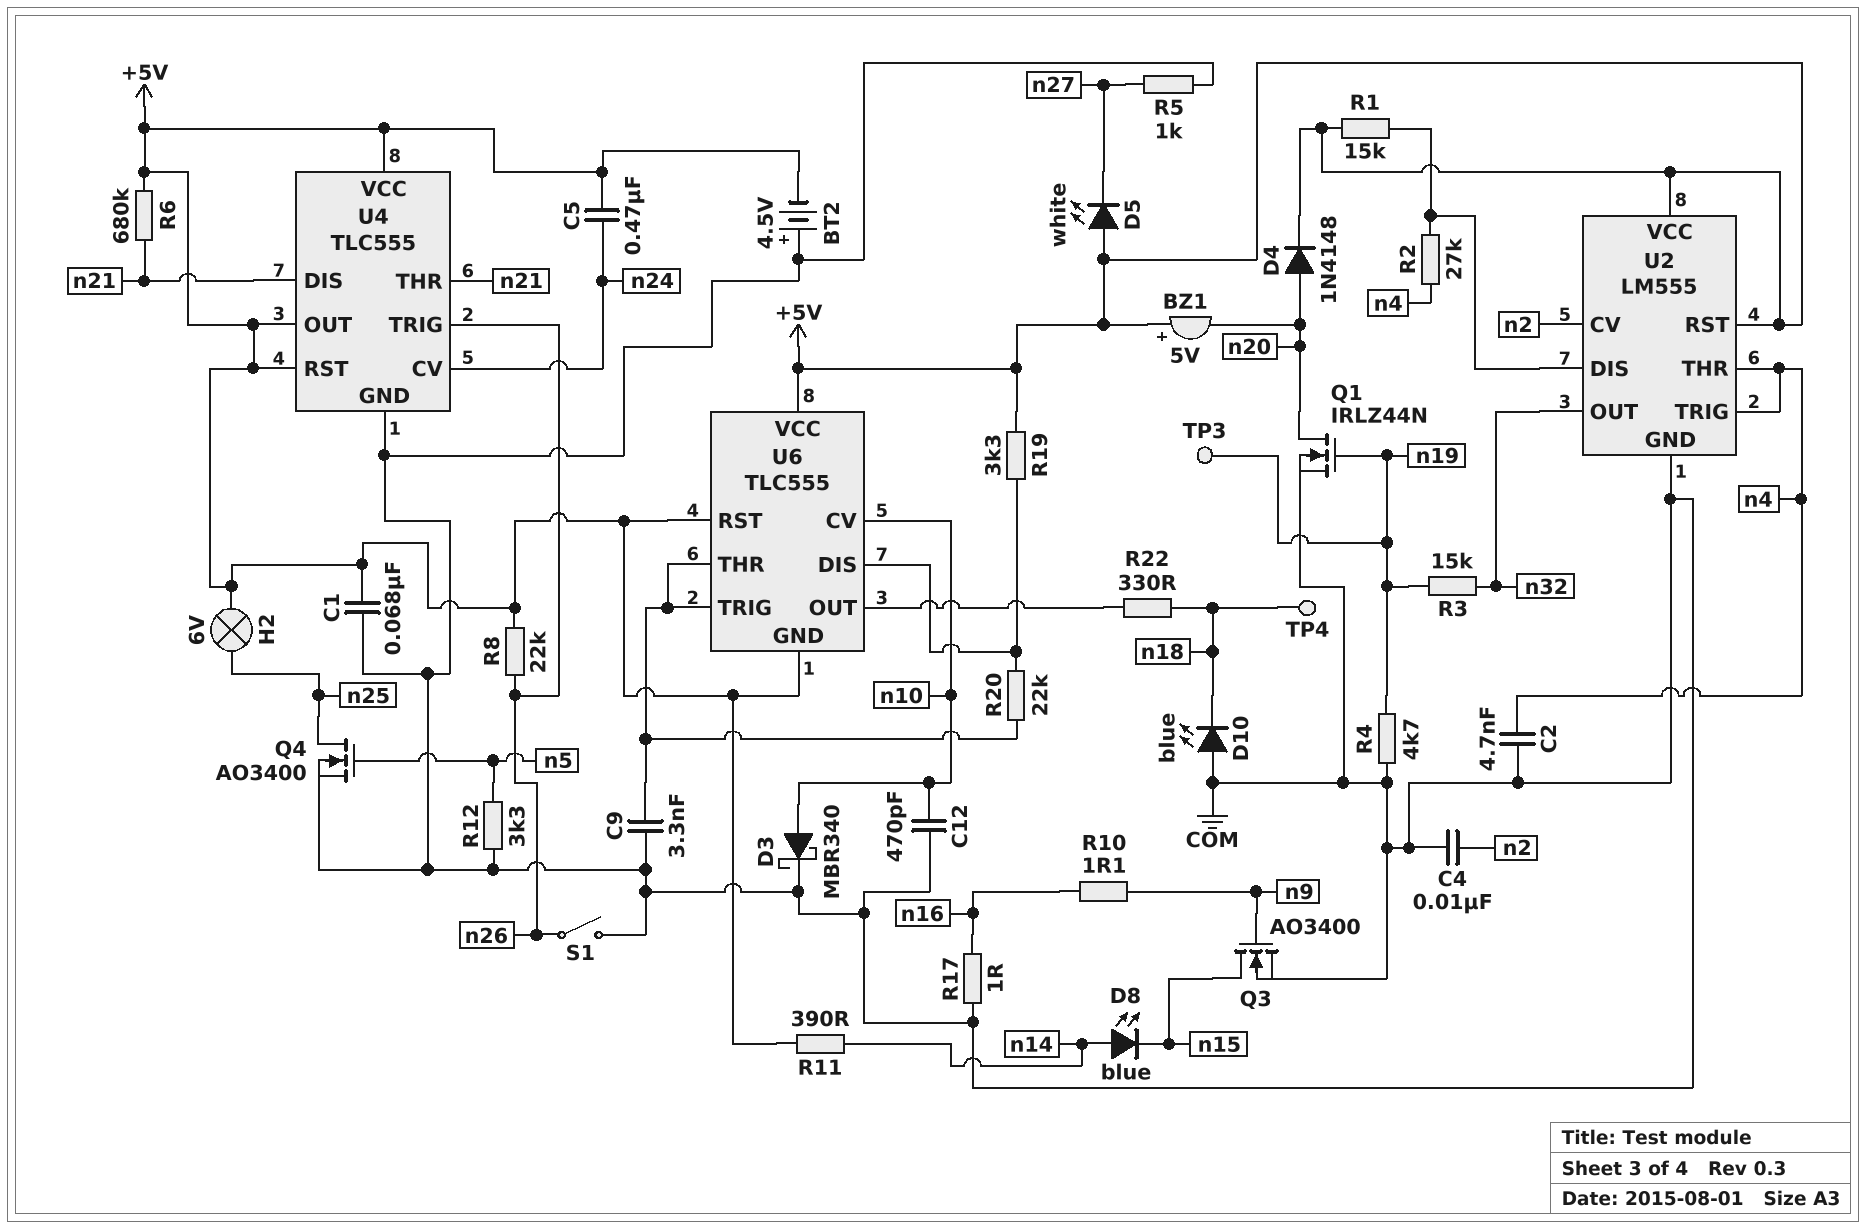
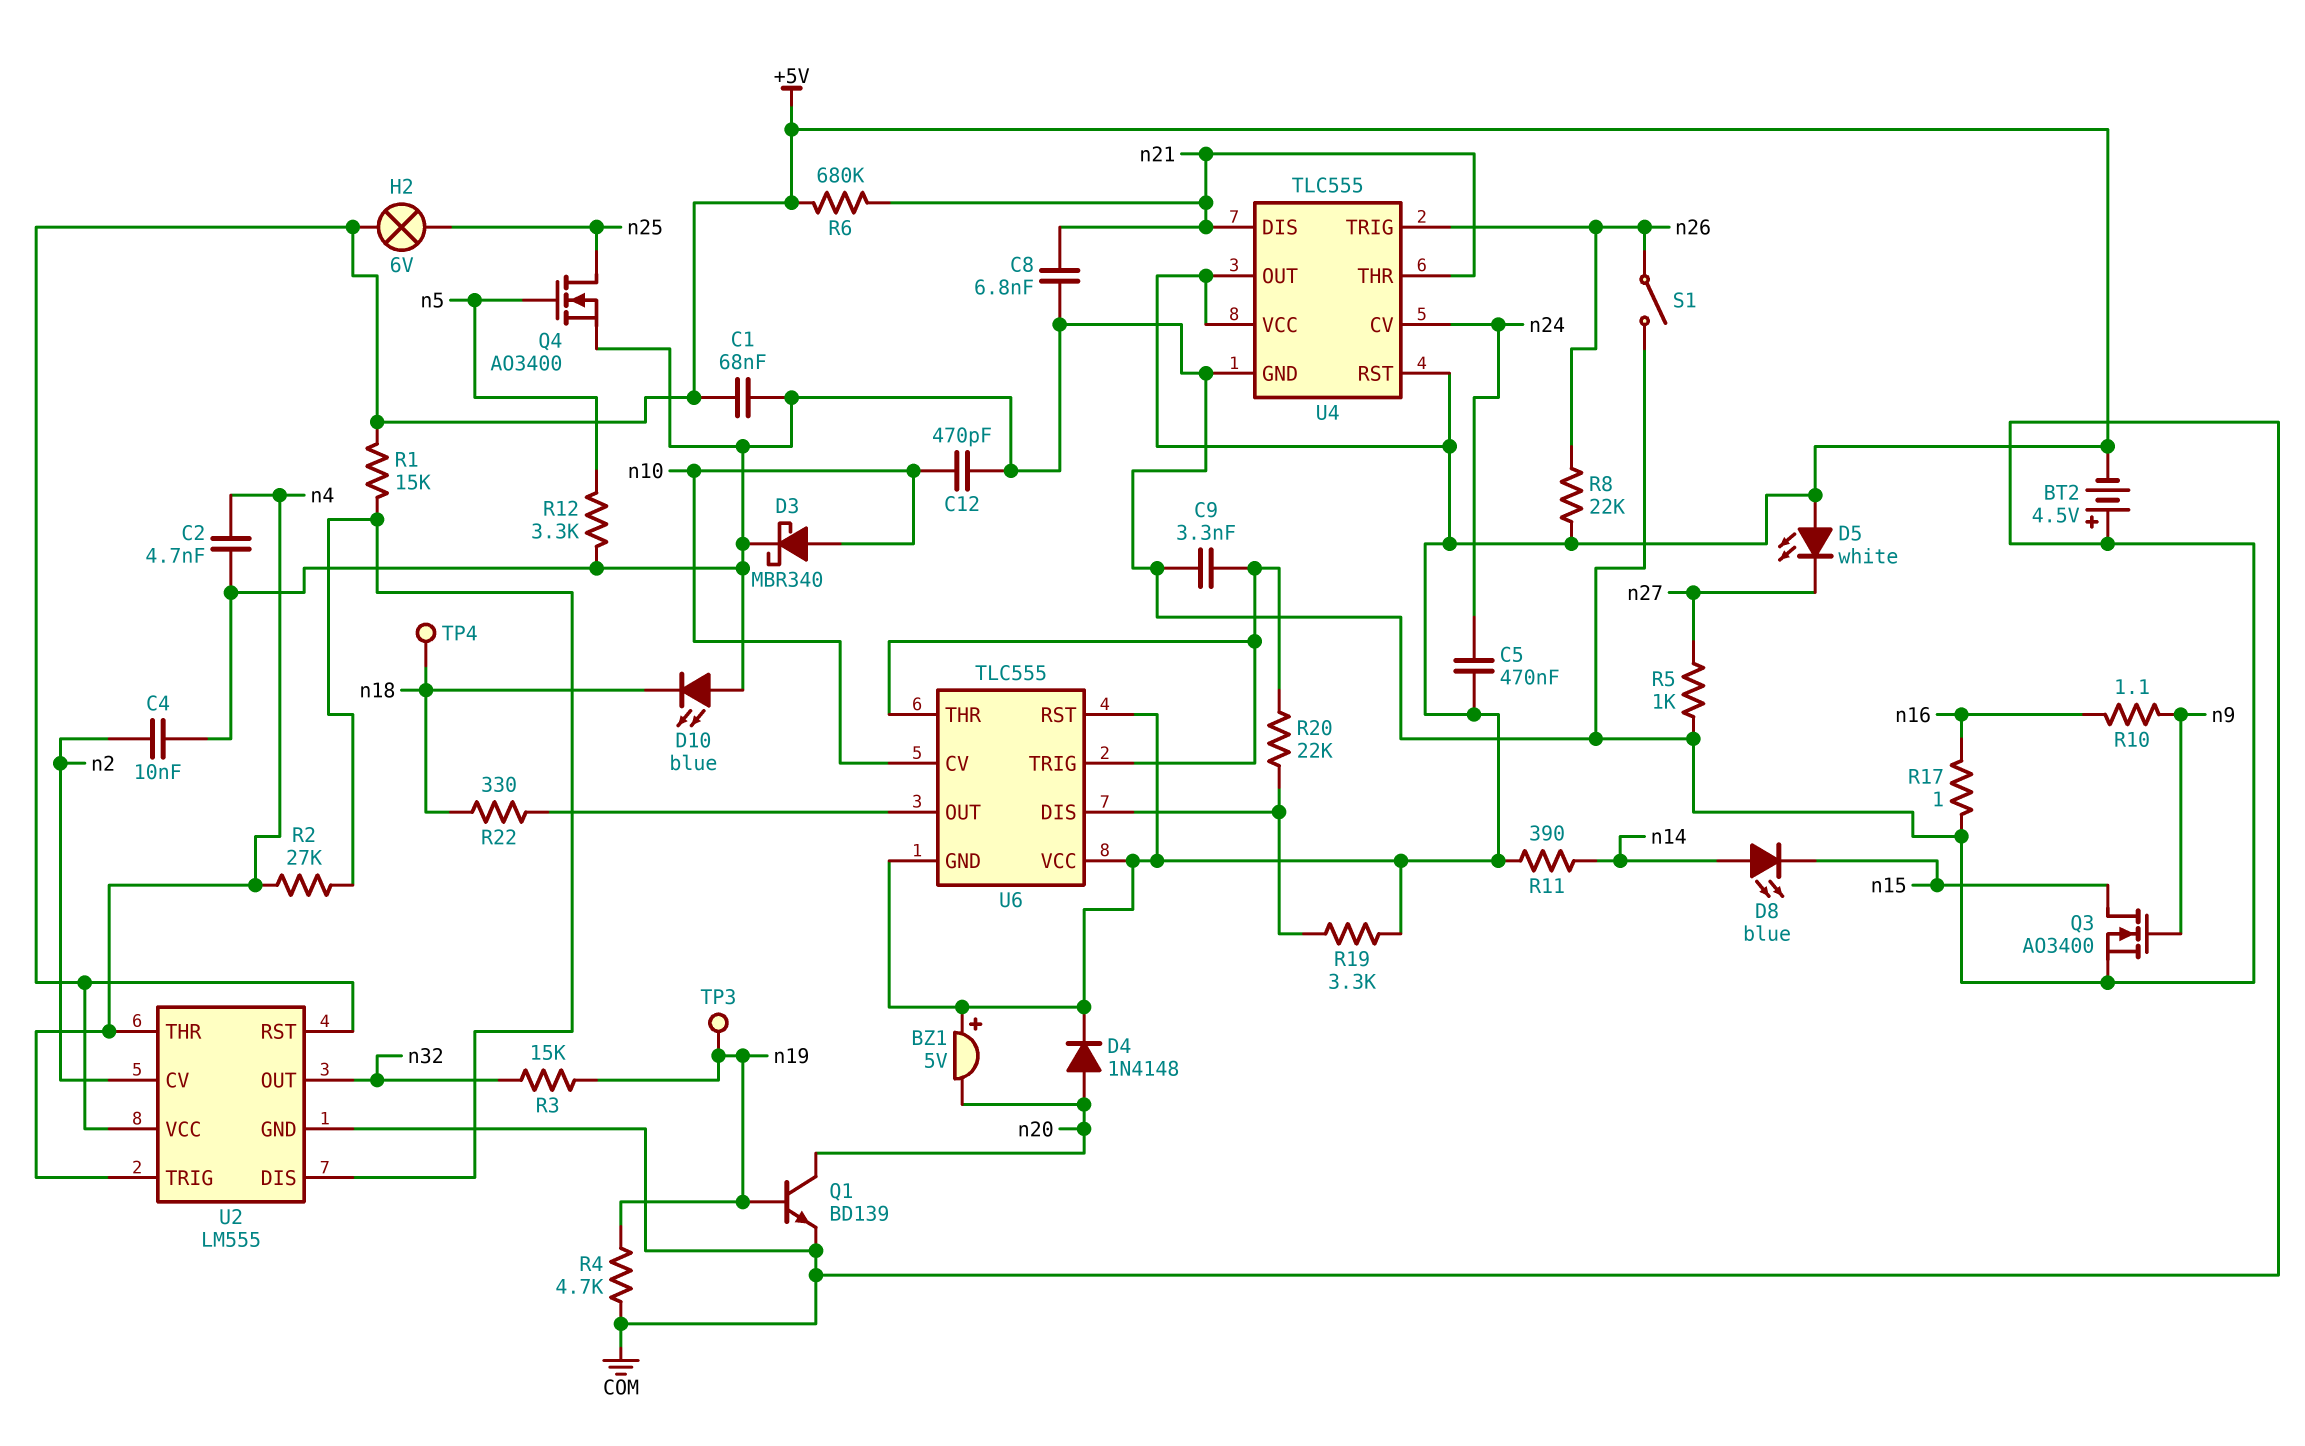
C8: none -> 6.8nF (COM, n21)
Q1: NMOS IRLZ44N (G n19, D n20, S COM) -> NPN BD139 (B n19, C n20, E COM)

